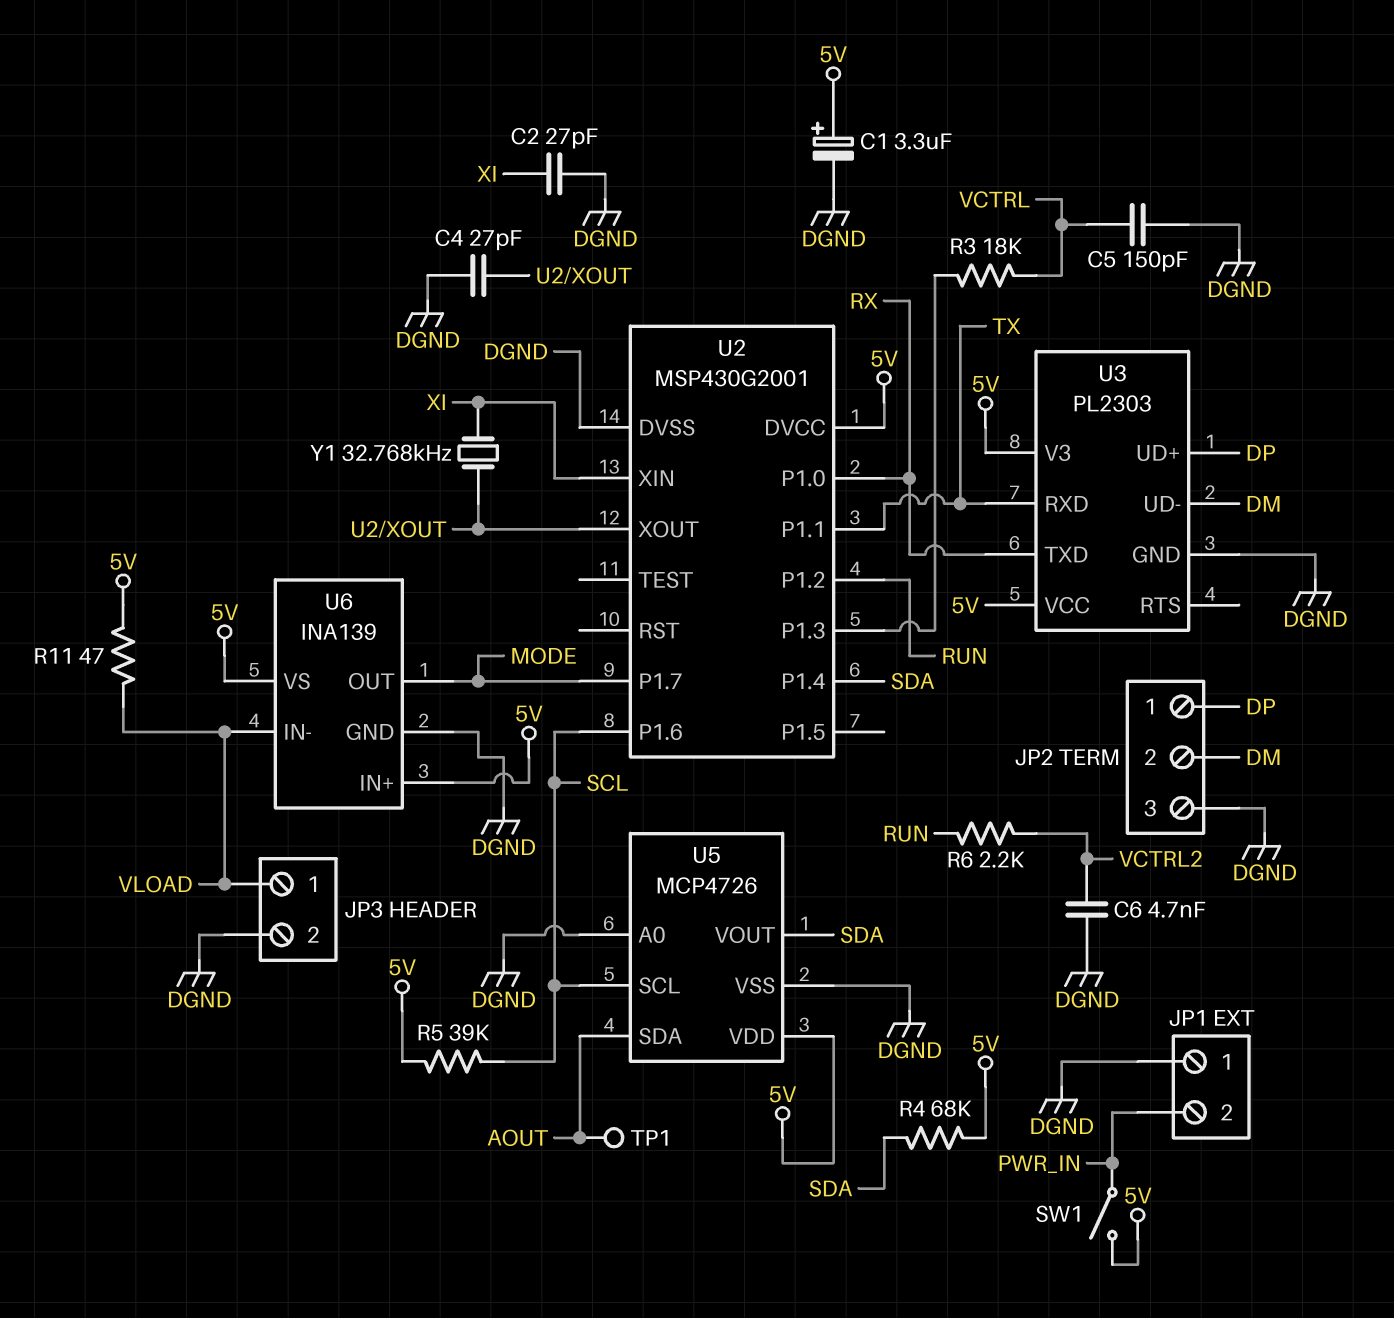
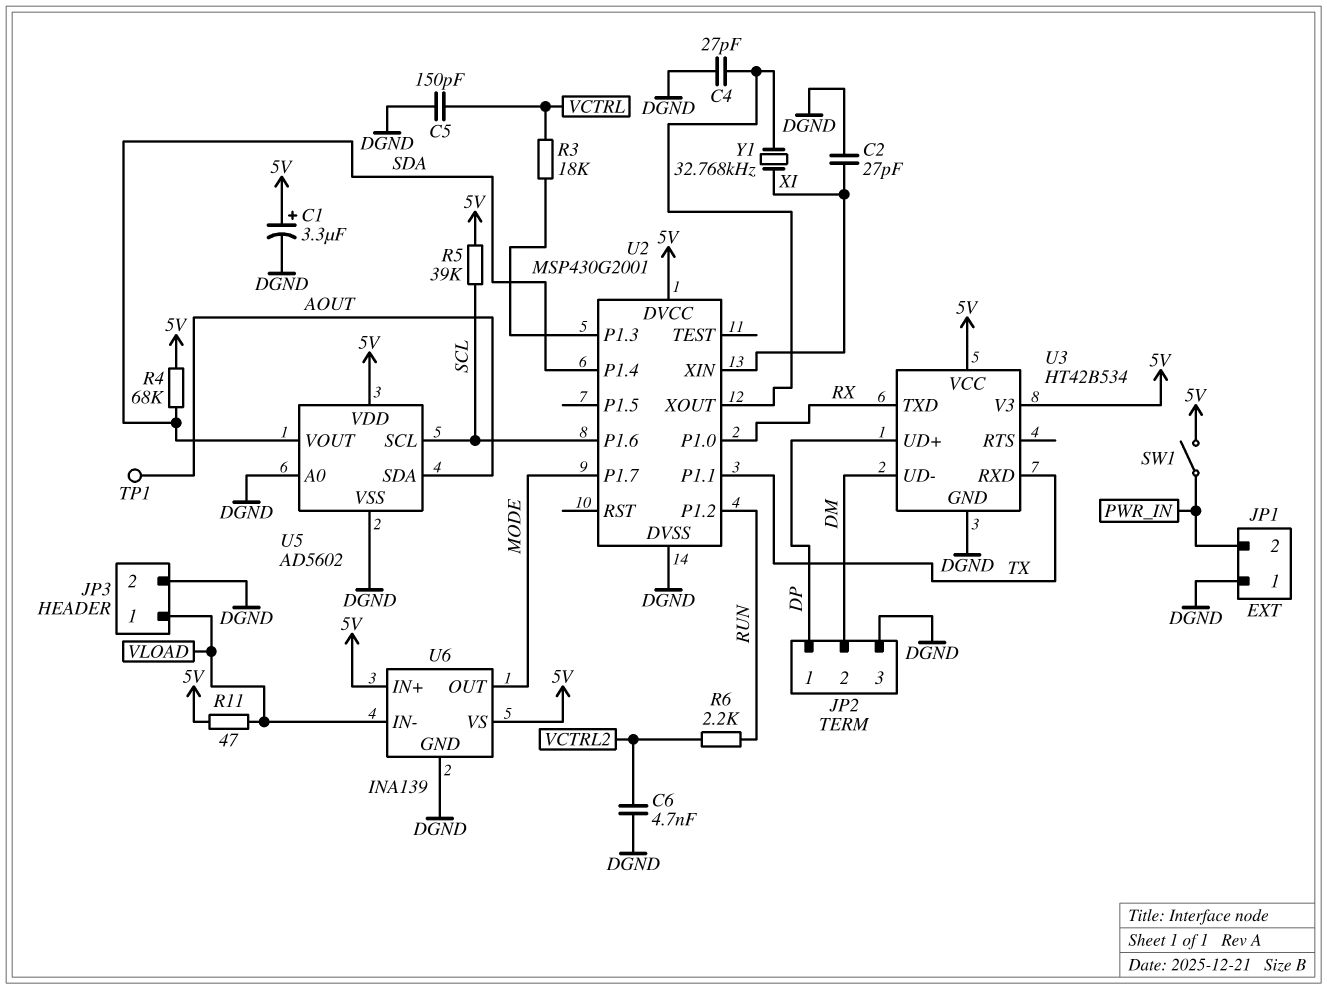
U3: PL2303 -> HT42B534
U5: MCP4726 -> AD5602

